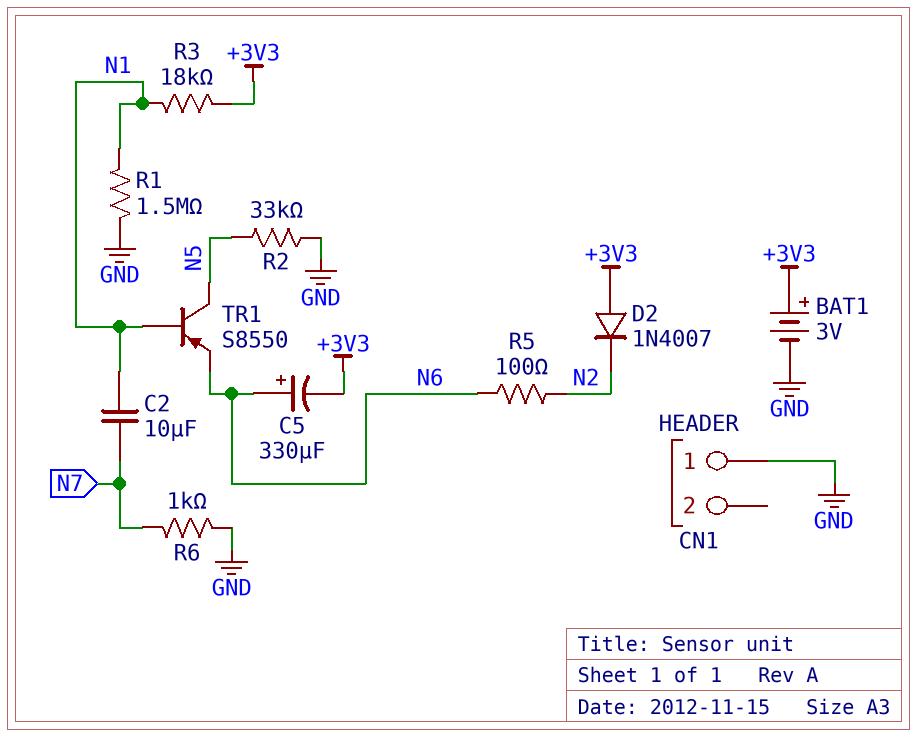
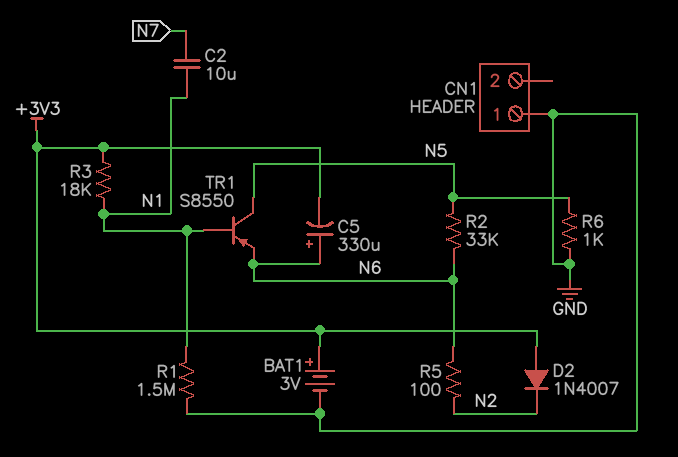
R2: 33k (GND, N5) -> 33k (N5, N6)
R6: 1k (GND, N7) -> 1k (GND, N5)

